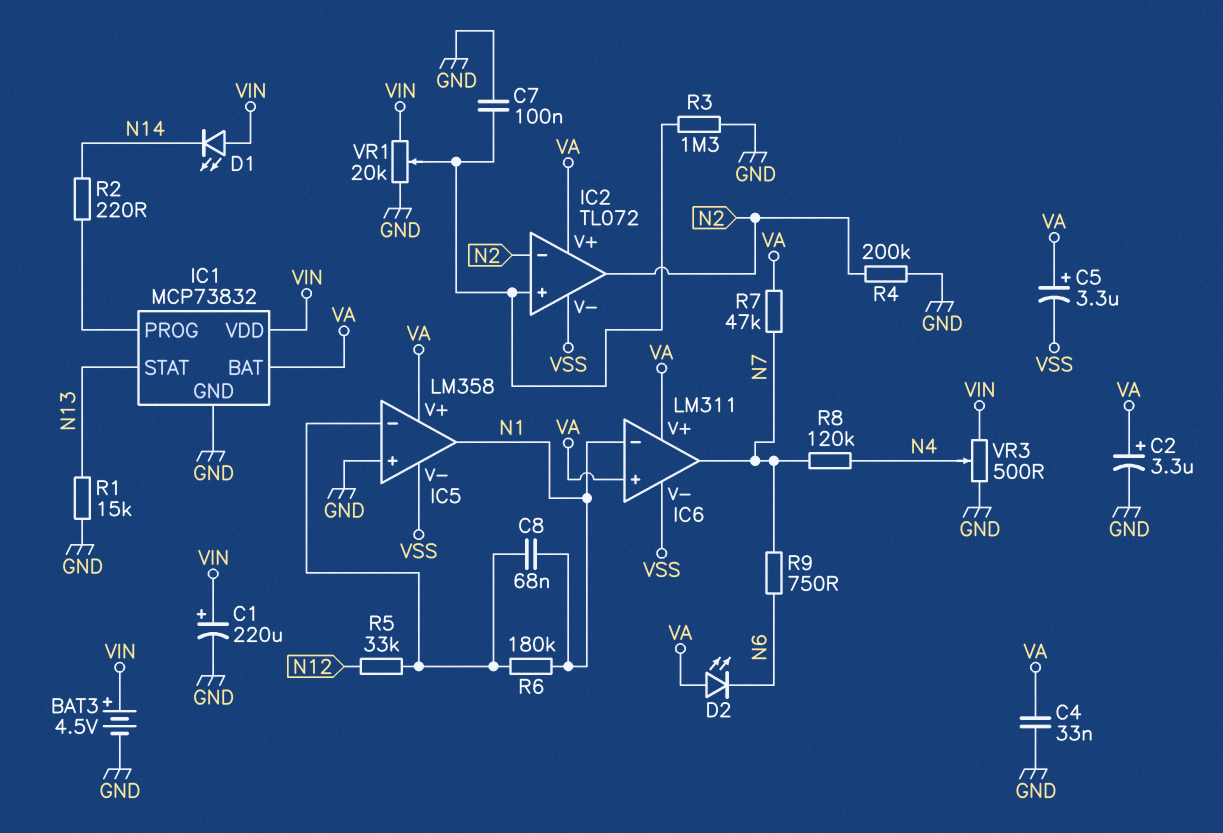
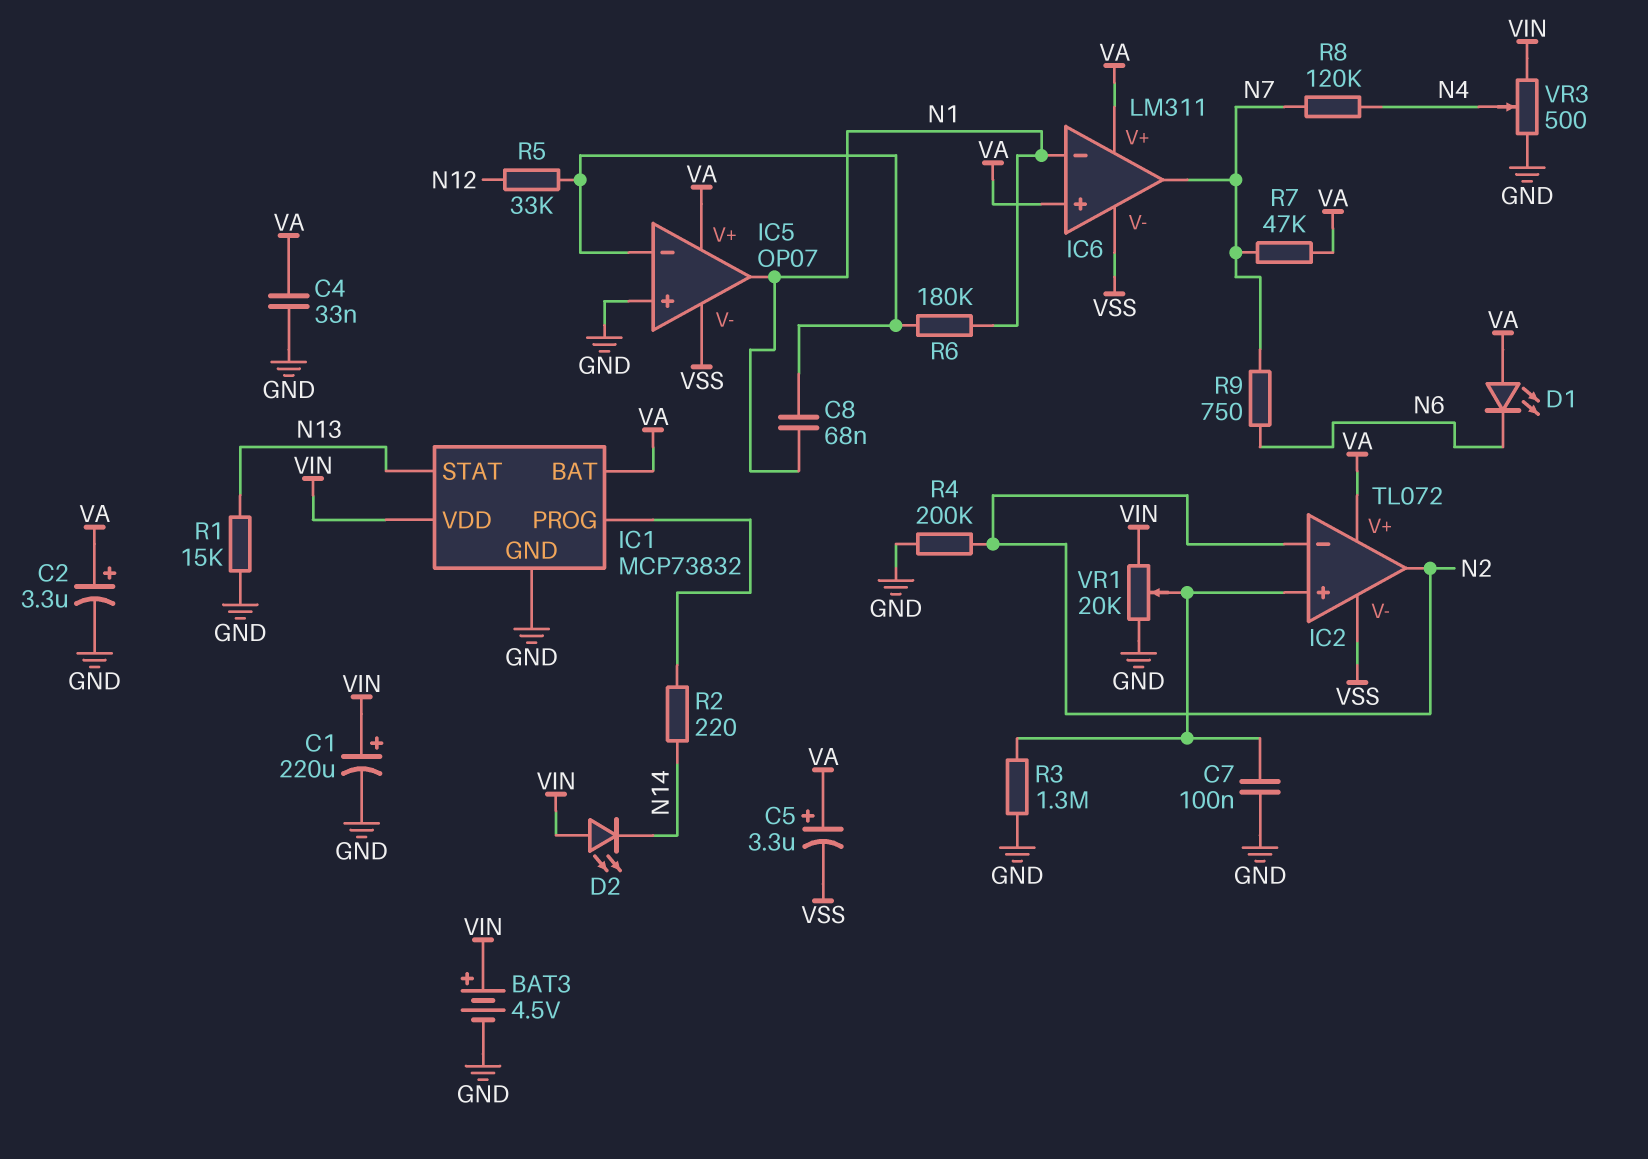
D1: LED (A VIN, K N14) -> LED (A VA, K N6)
D2: LED (A VA, K N6) -> LED (A VIN, K N14)
IC5: LM358 -> OP07

